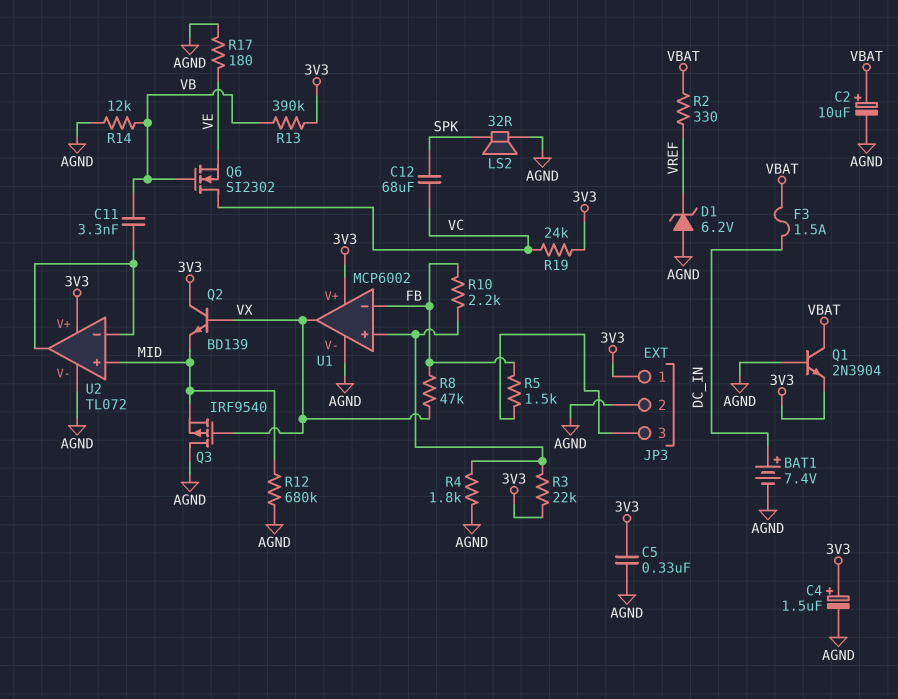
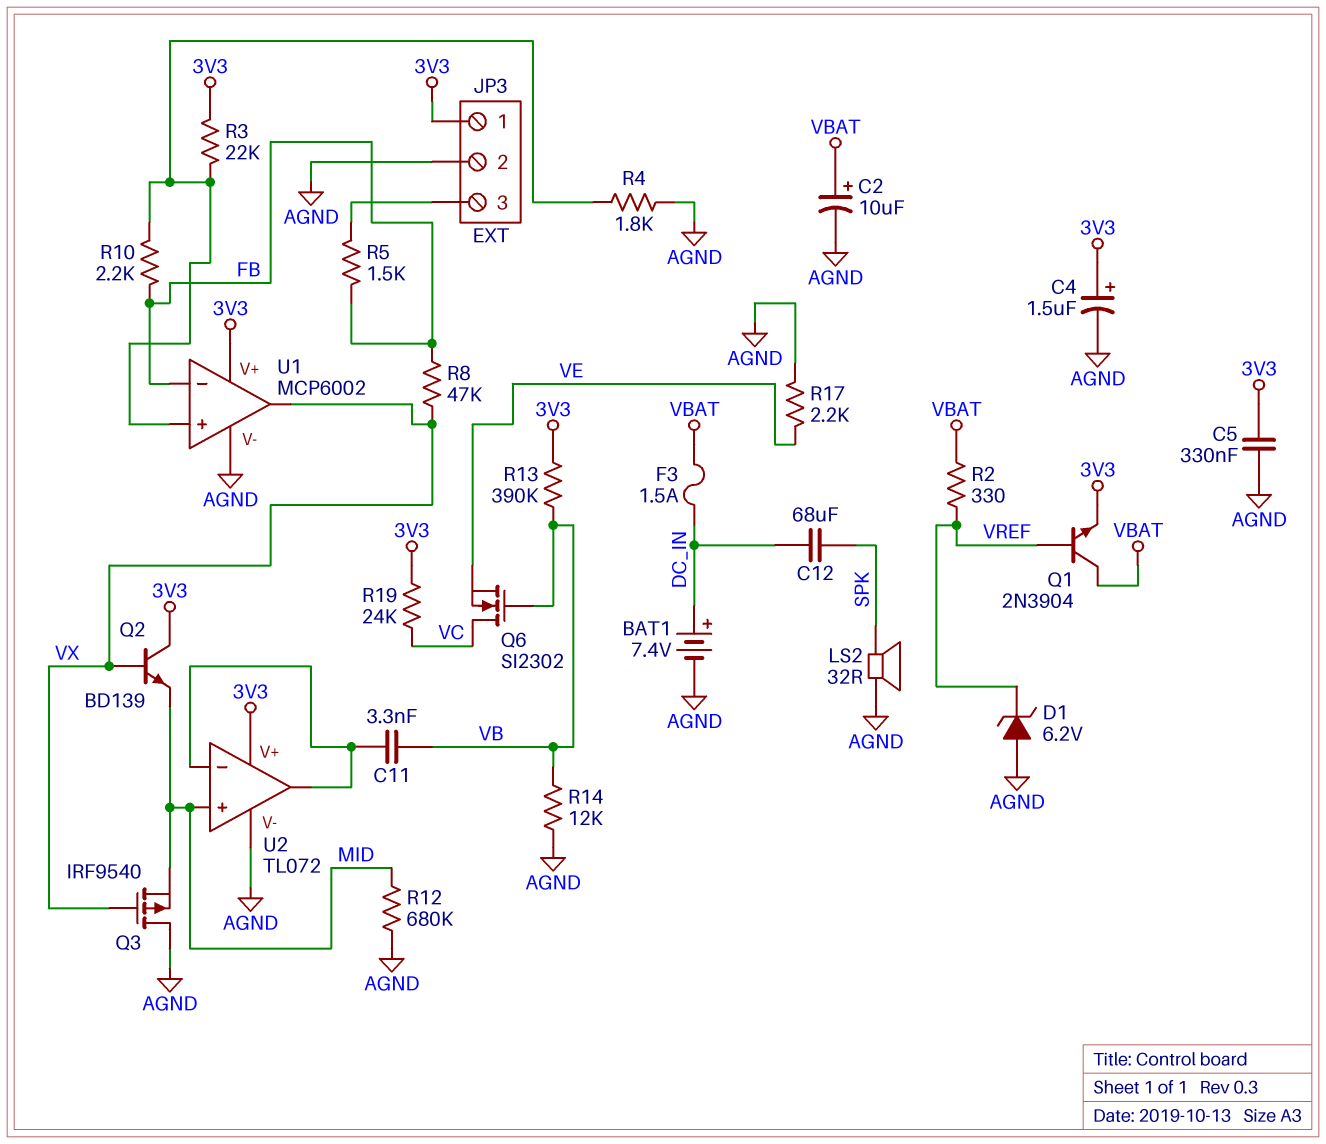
C12: 68uF (SPK, VC) -> 68uF (DC_IN, SPK)
Q1: NPN 2N3904 (B AGND, C VBAT, E 3V3) -> NPN 2N3904 (B VREF, C VBAT, E 3V3)
R17: 180 (AGND, VE) -> 2.2k (AGND, VE)

